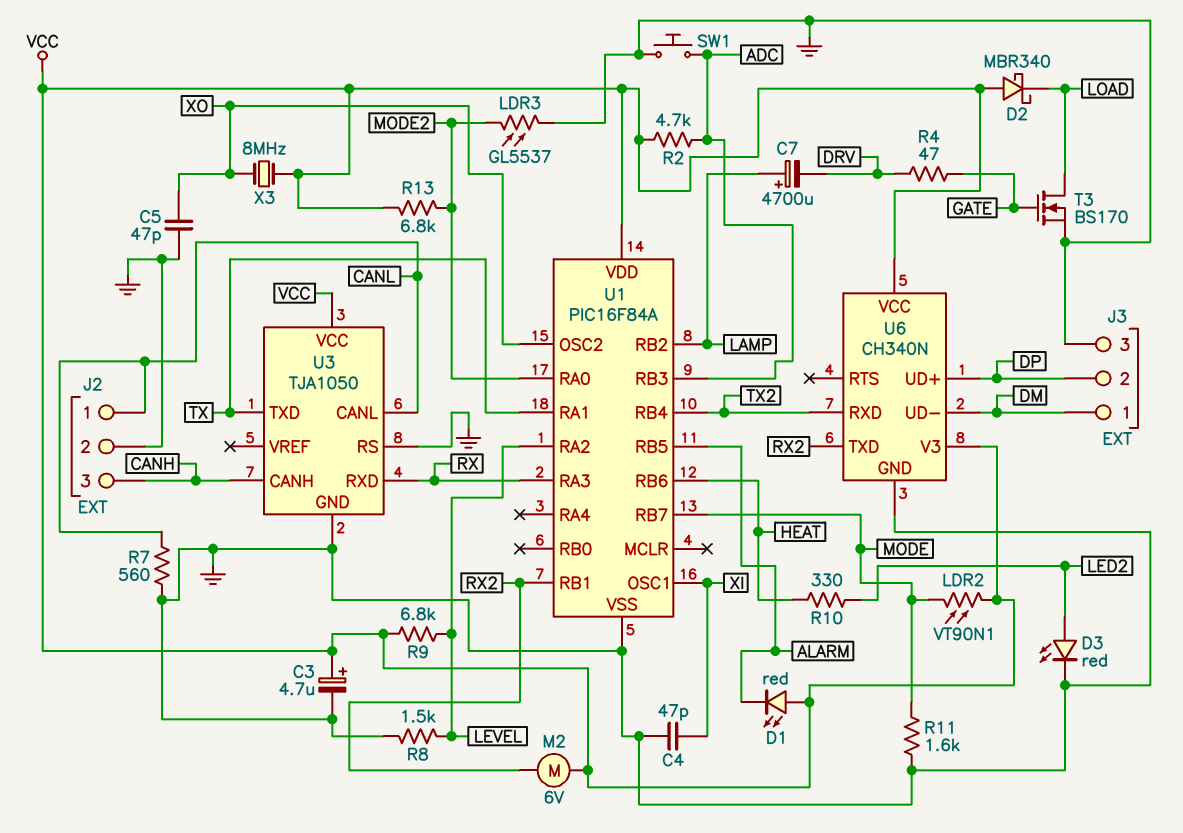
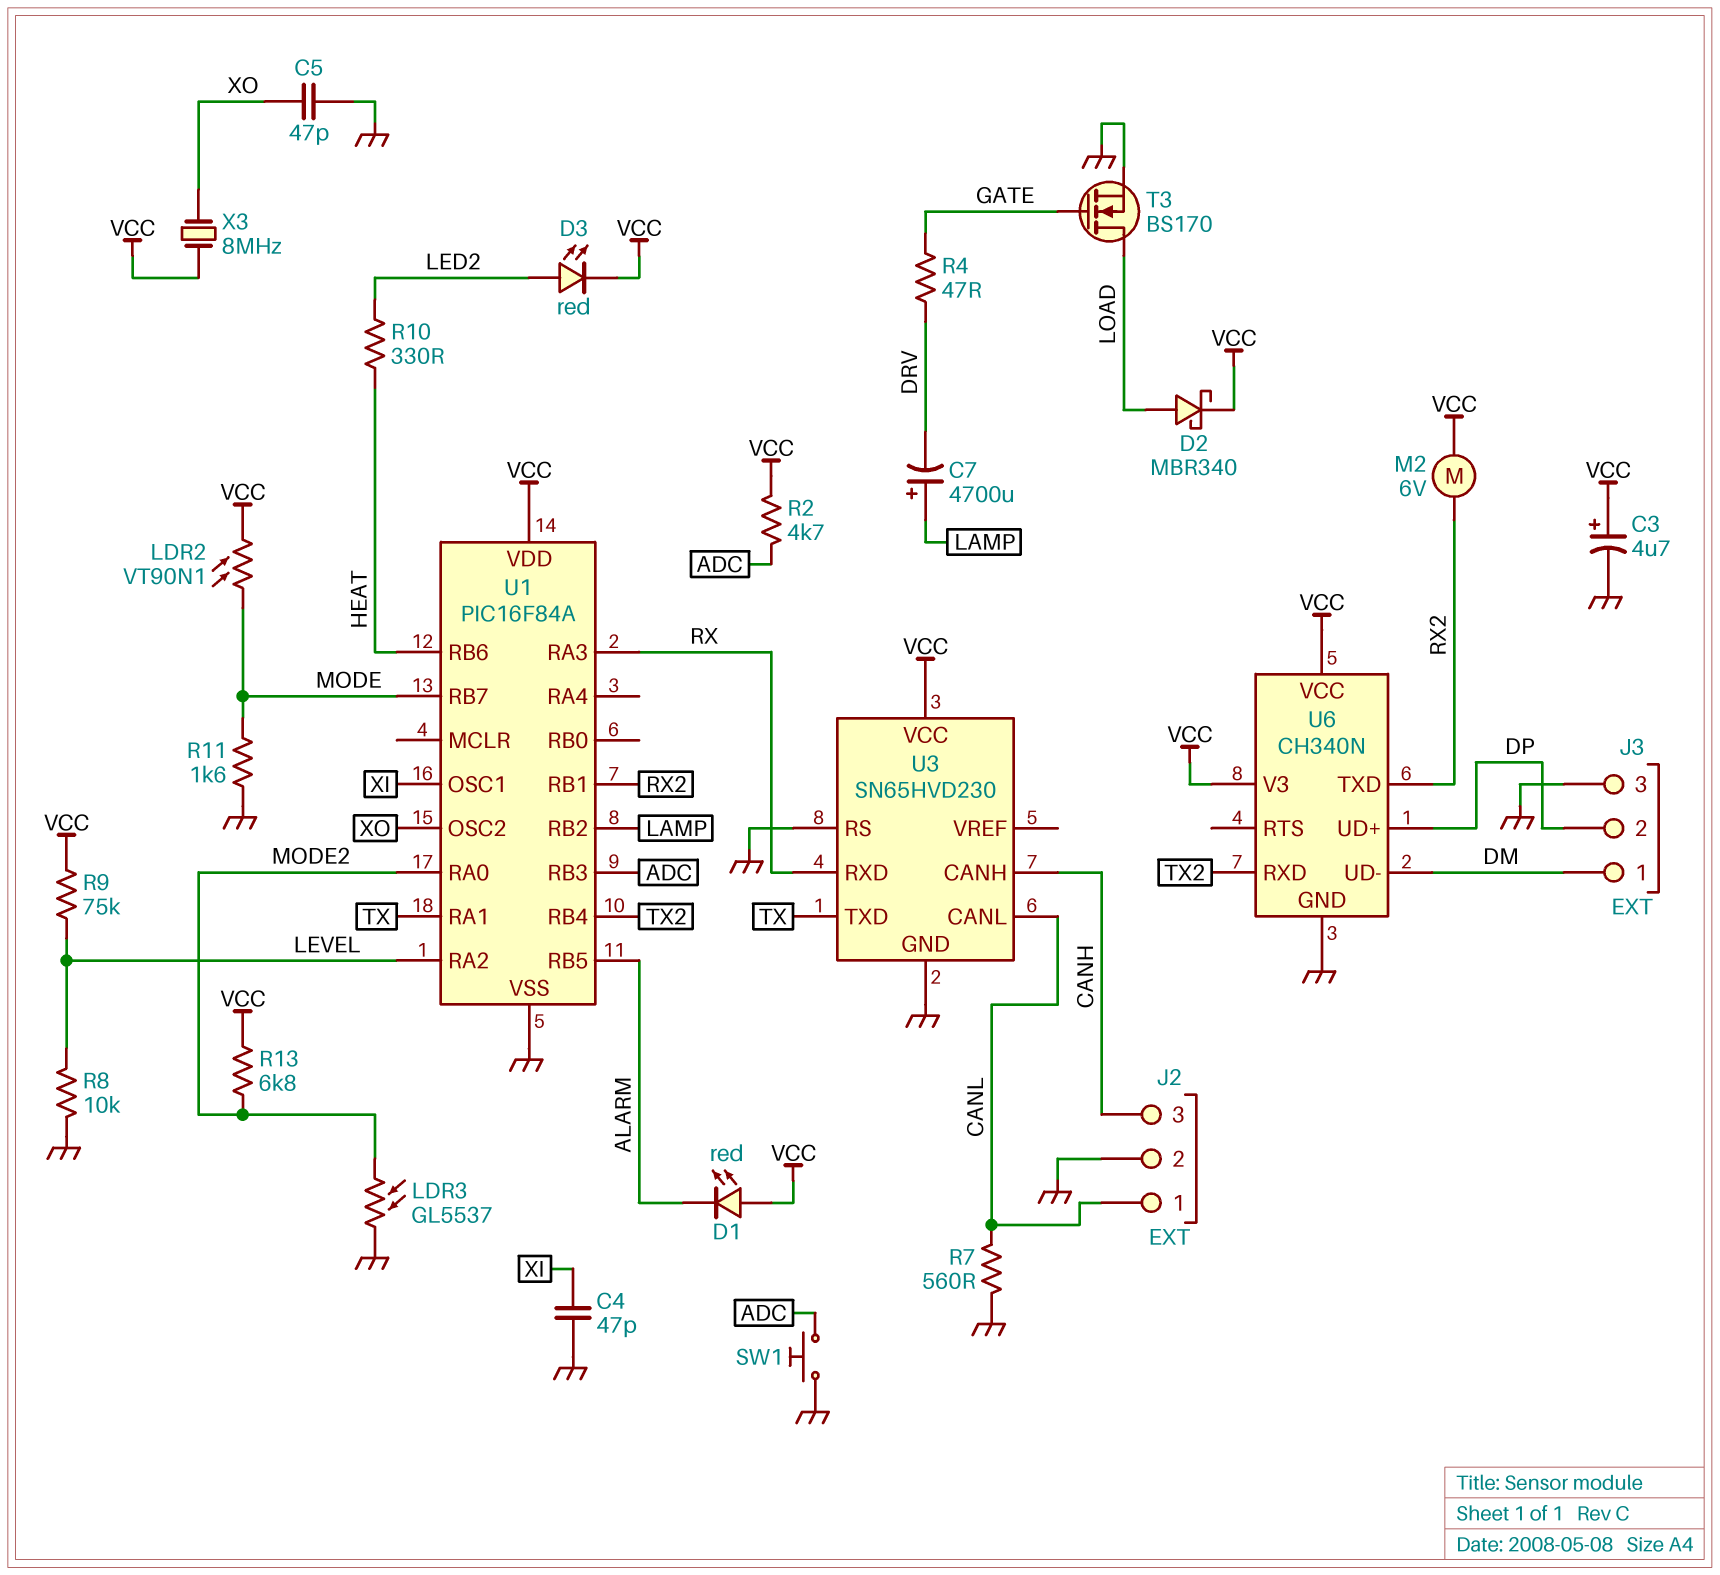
D2: schottky MBR340 (A VCC, K LOAD) -> schottky MBR340 (A LOAD, K VCC)
D3: LED red (A LED2, K GND) -> LED red (A LED2, K VCC)
R8: 1.5k (GND, LEVEL) -> 10k (GND, LEVEL)
R9: 6.8k (LEVEL, VCC) -> 75k (LEVEL, VCC)
U3: TJA1050 -> SN65HVD230

